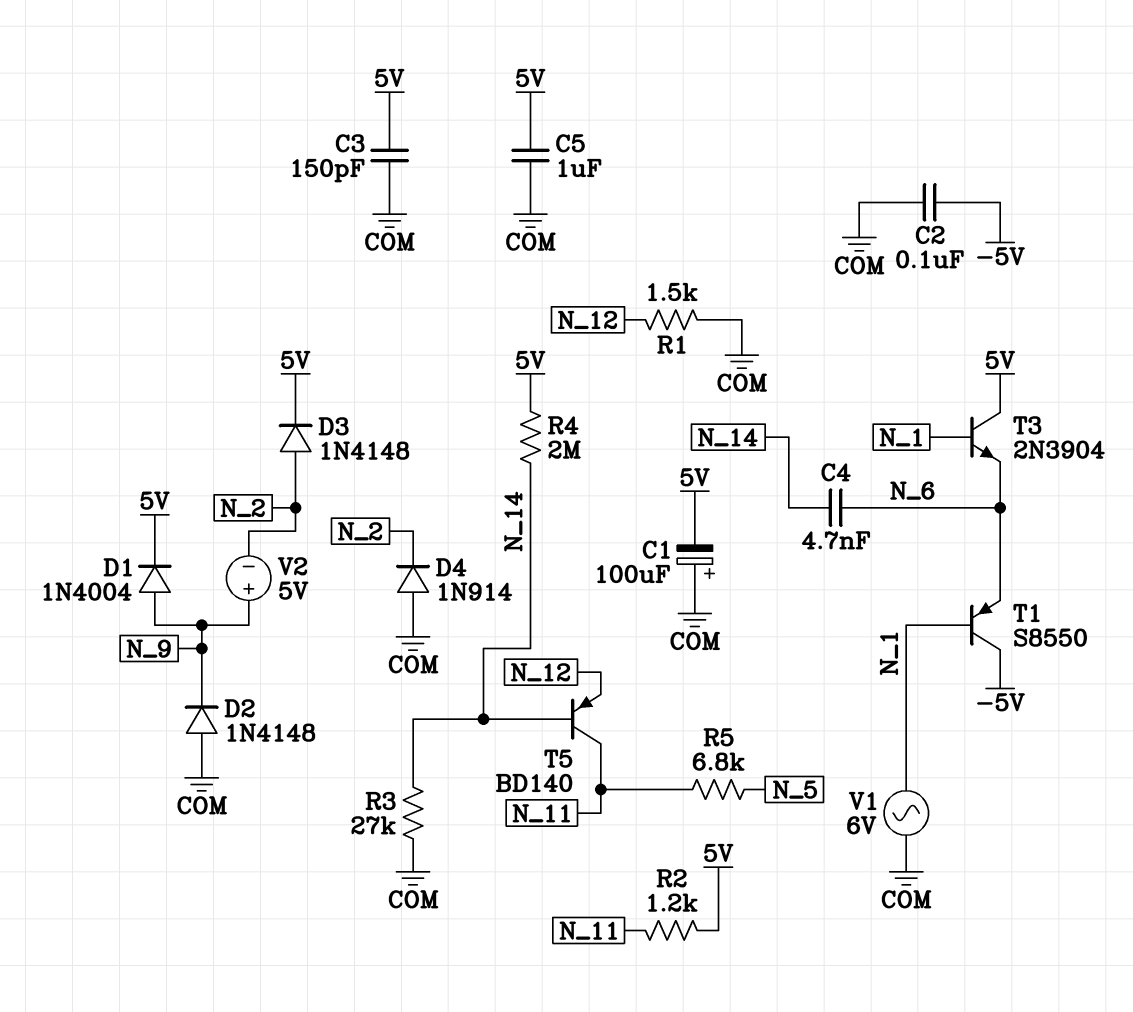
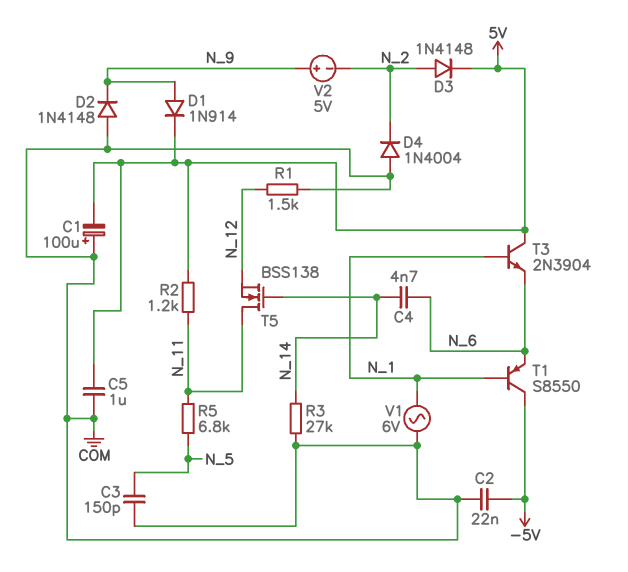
C2: 100nF (-5V, COM) -> 22nF (-5V, COM)
C3: 150pF (5V, COM) -> 150pF (COM, N_5)
D1: diode 1N4004 (A N_9, K 5V) -> diode 1N914 (A N_9, K 5V)
D4: diode 1N914 (A COM, K N_2) -> diode 1N4004 (A COM, K N_2)
R4: 2M (5V, N_14) -> none
T5: PNP BD140 (B N_14, C N_11, E N_12) -> NMOS BSS138 (G N_14, D N_11, S N_12)

